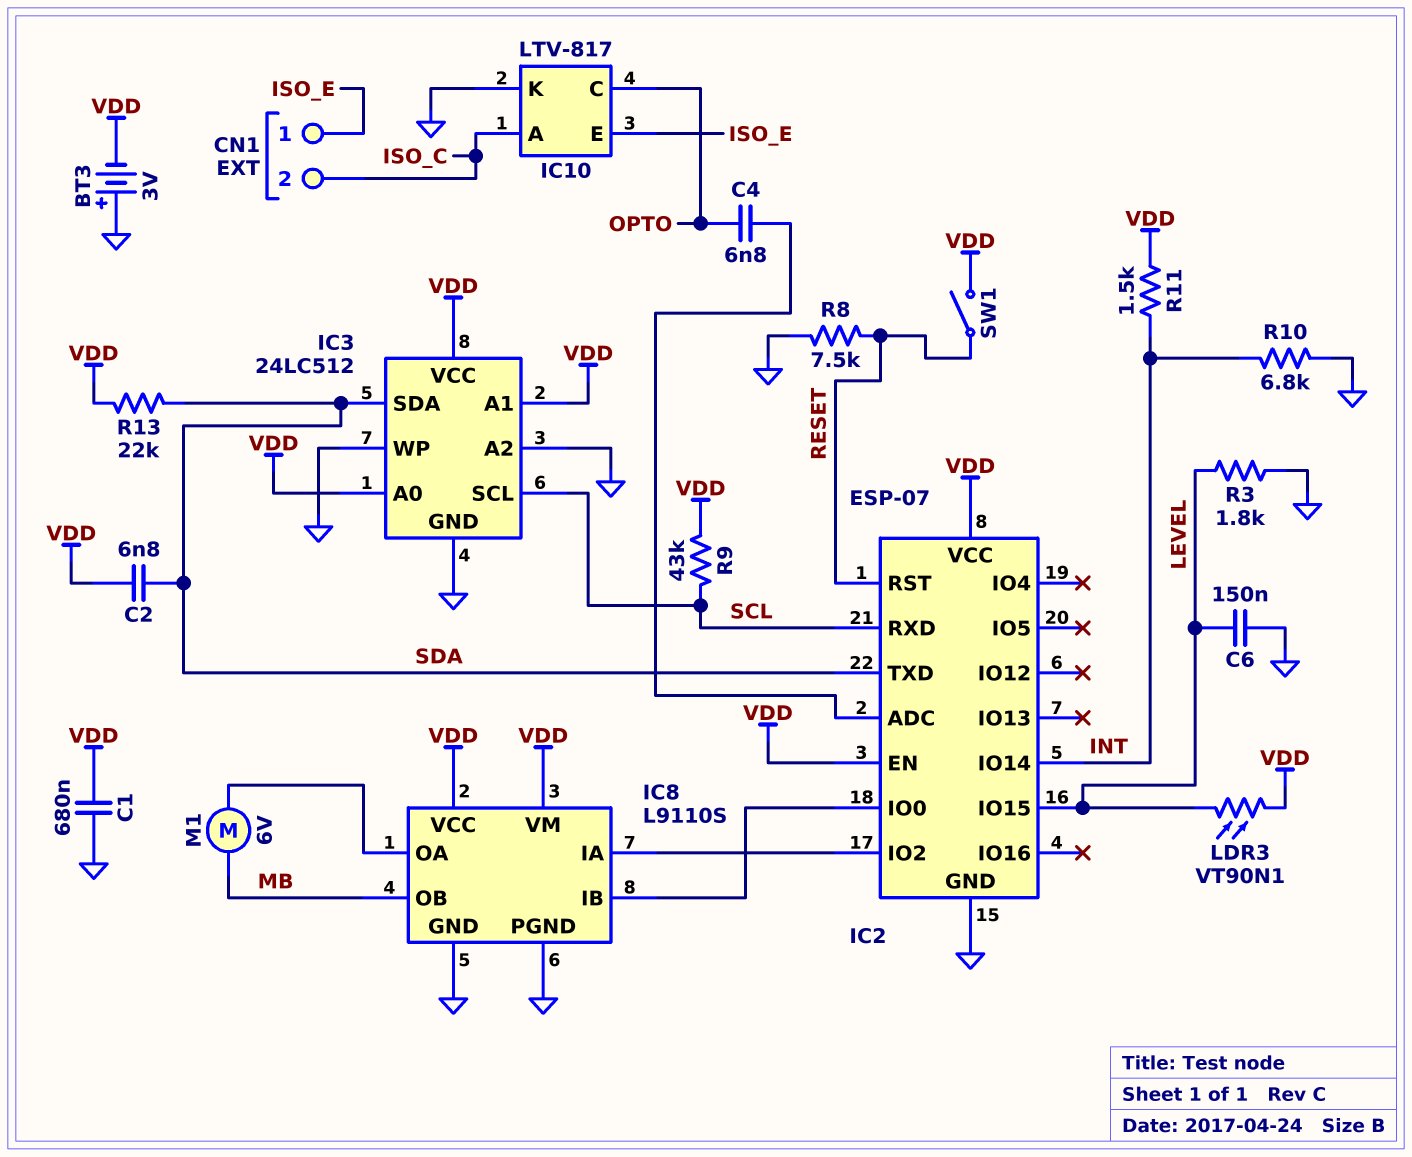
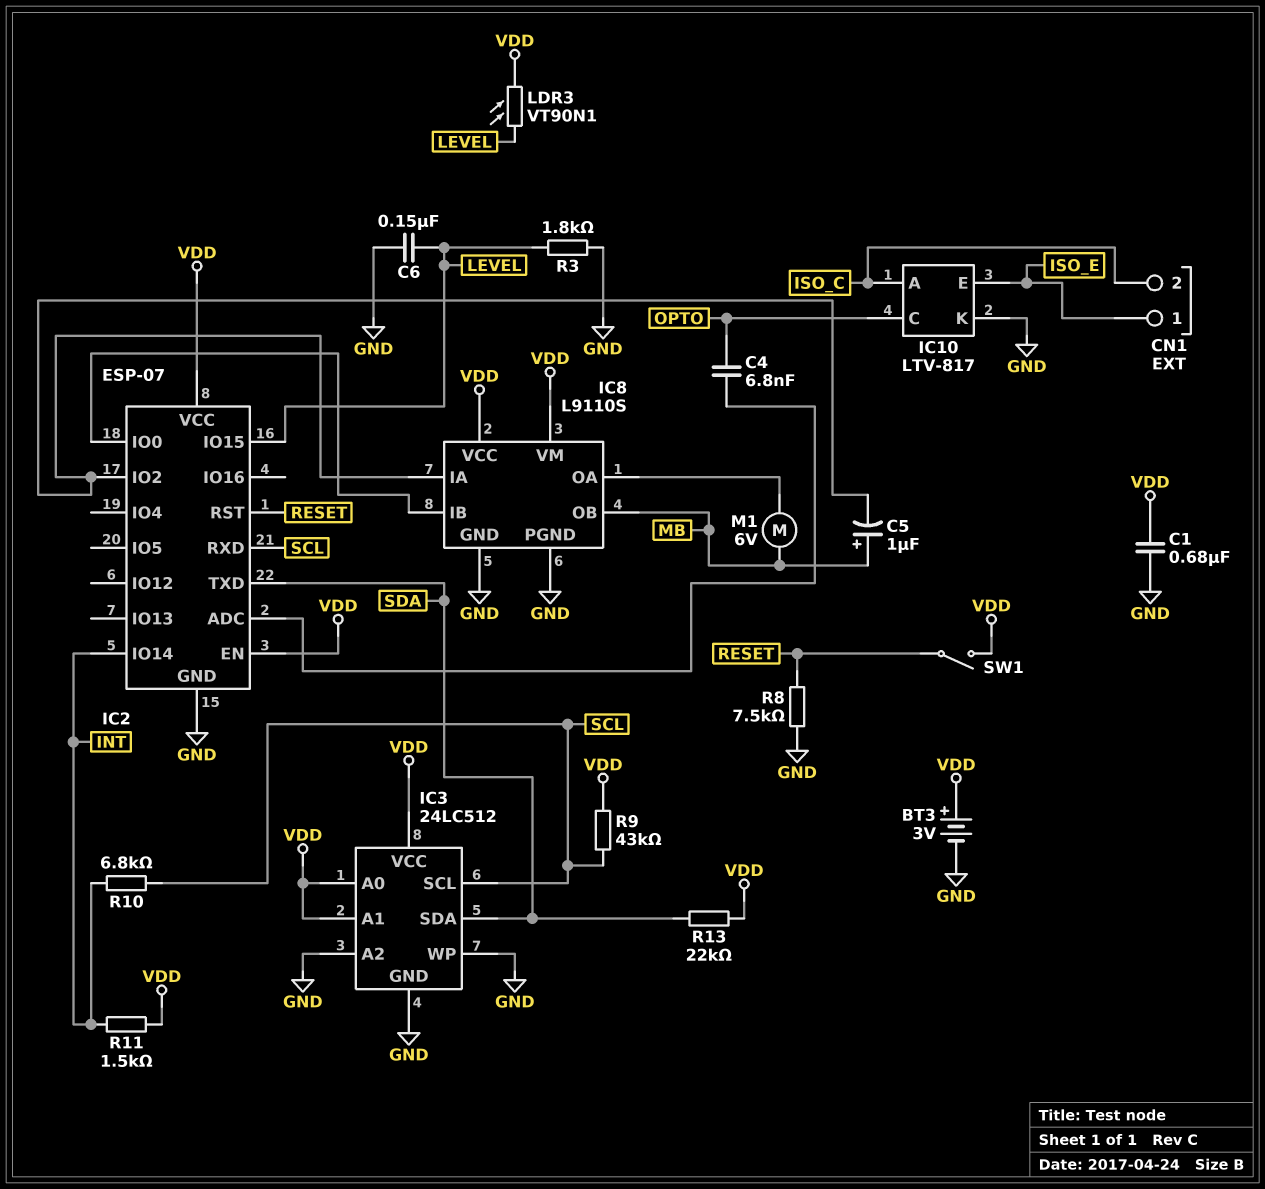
BT3: 3V (plus GND, minus VDD) -> 3V (plus VDD, minus GND)
C2: 6.8nF (SDA, VDD) -> none
C5: none -> 1uF (plus MB, minus IC2/IO2)
R10: 6.8k (GND, INT) -> 6.8k (INT, SCL)

